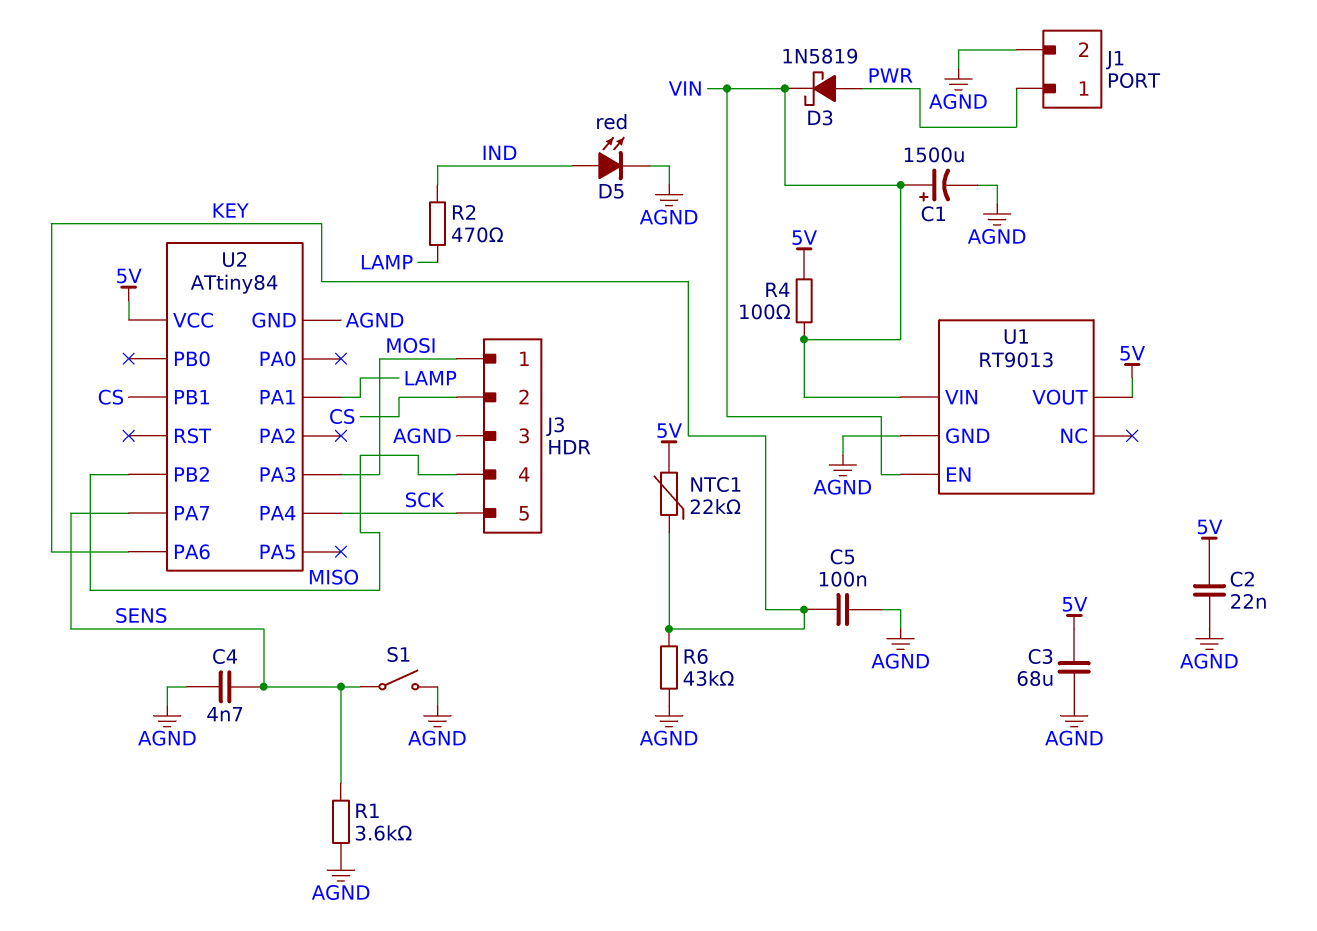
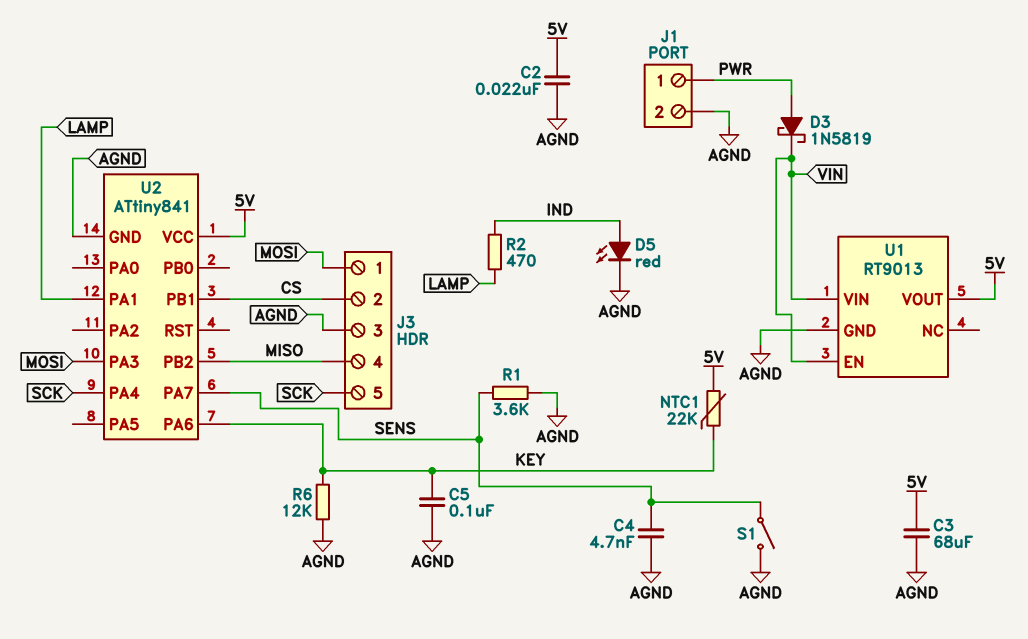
C1: 1500uF (plus VIN, minus AGND) -> none
R4: 100 (5V, VIN) -> none
R6: 43k (AGND, KEY) -> 12k (AGND, KEY)
U2: ATtiny84 -> ATtiny841

